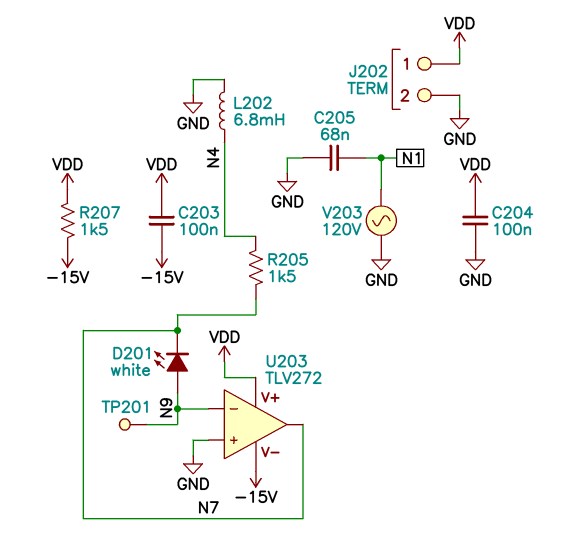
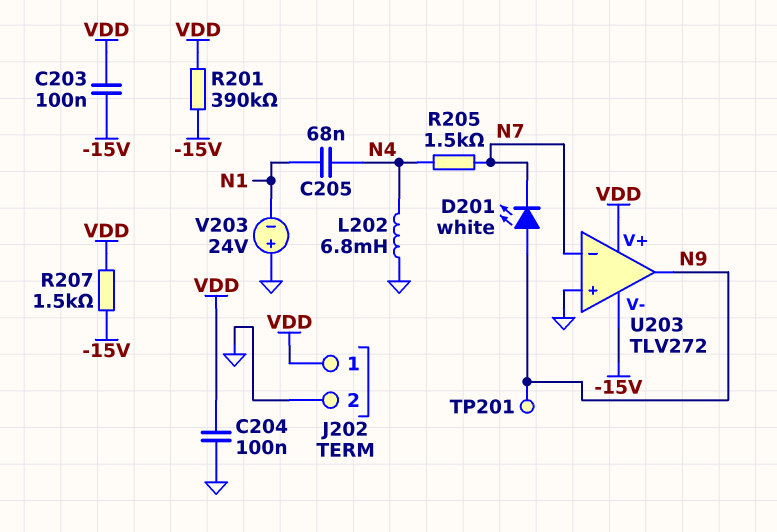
C205: 68nF (GND, N1) -> 68nF (N1, N4)
R201: none -> 390k (-15V, VDD)
U203 pin in-: N9 -> N7
U203 pin out: N7 -> N9
V203: AC 120V (GND, N1) -> 24V (plus GND, minus N1)

